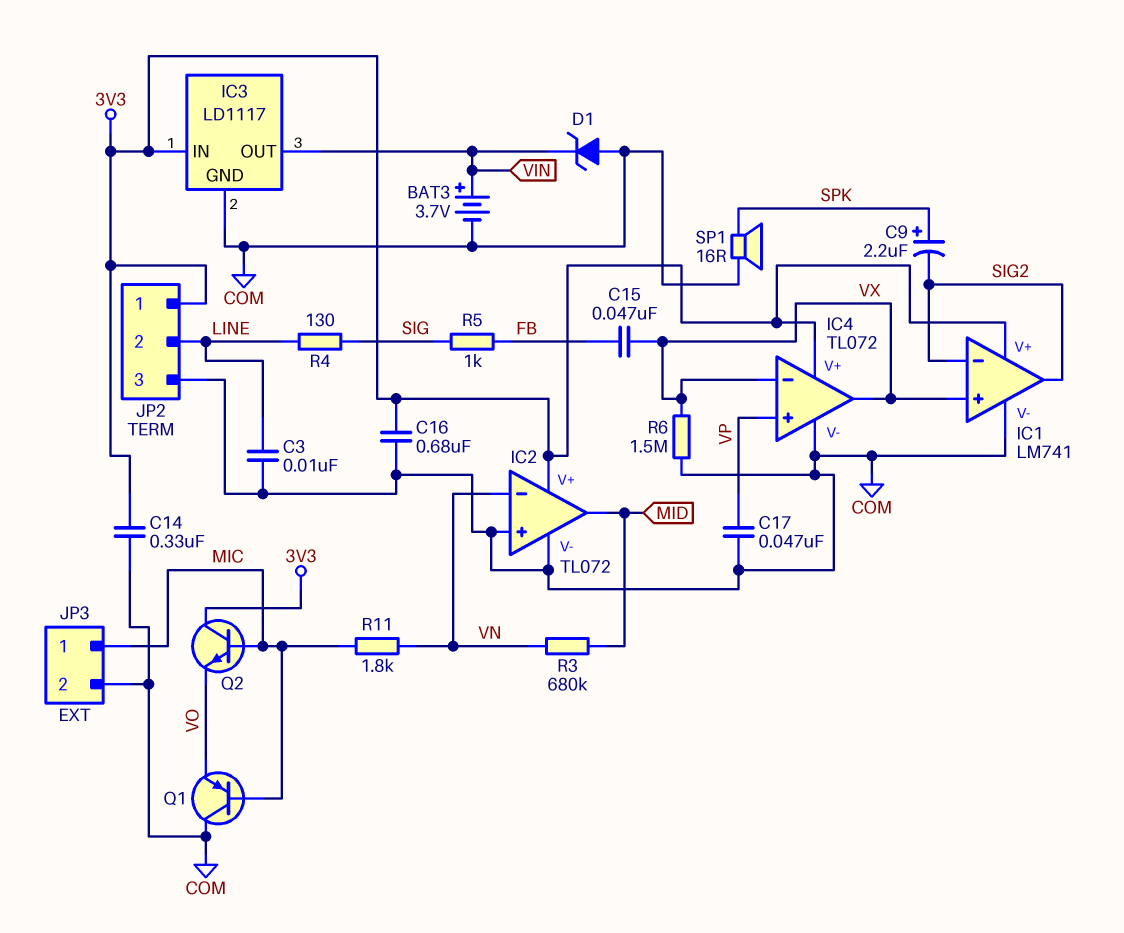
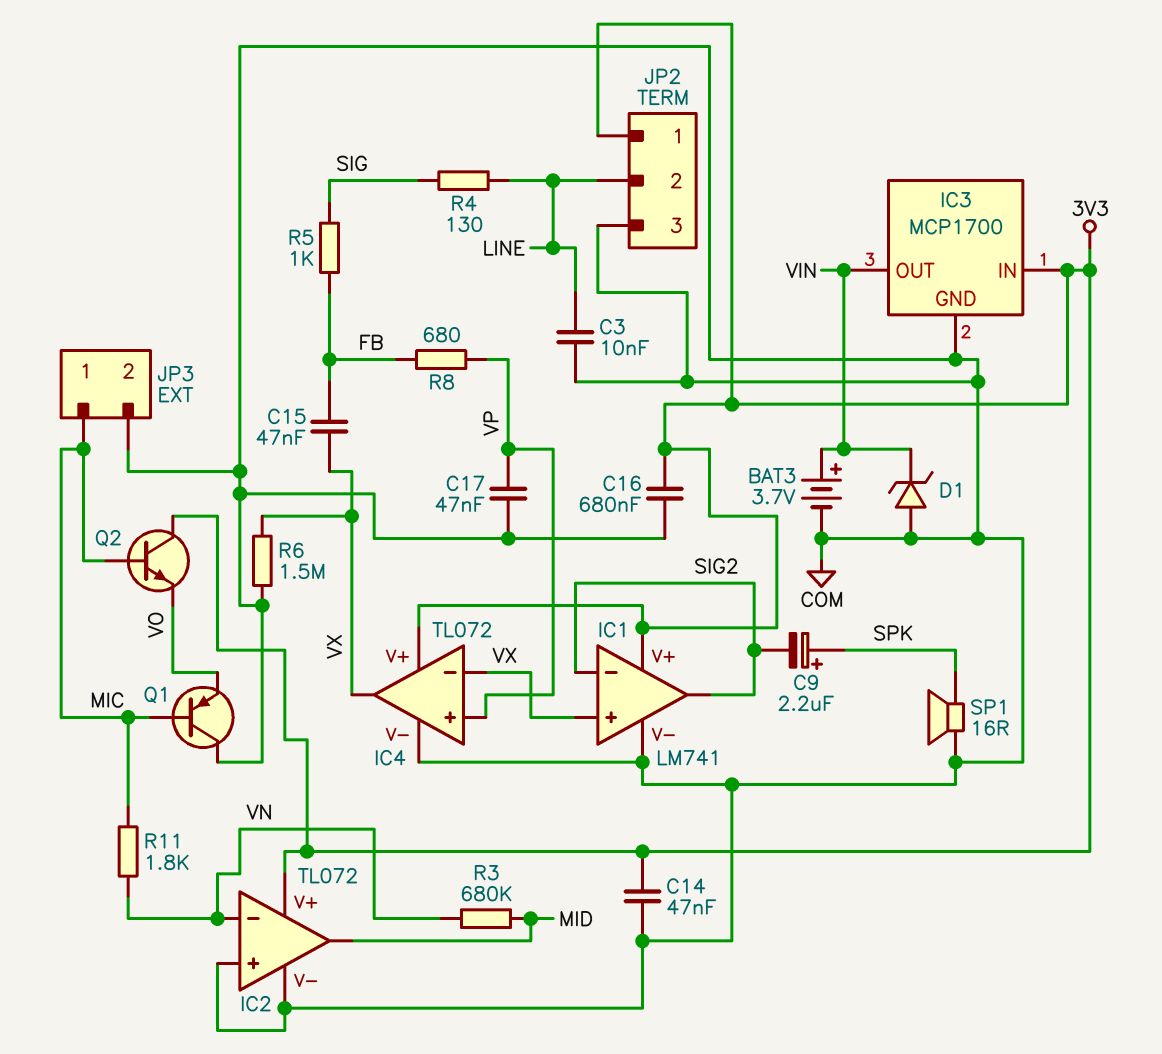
C14: 330nF (3V3, COM) -> 47nF (3V3, COM)
IC3: LD1117 -> MCP1700
R8: none -> 680 (FB, VP)

